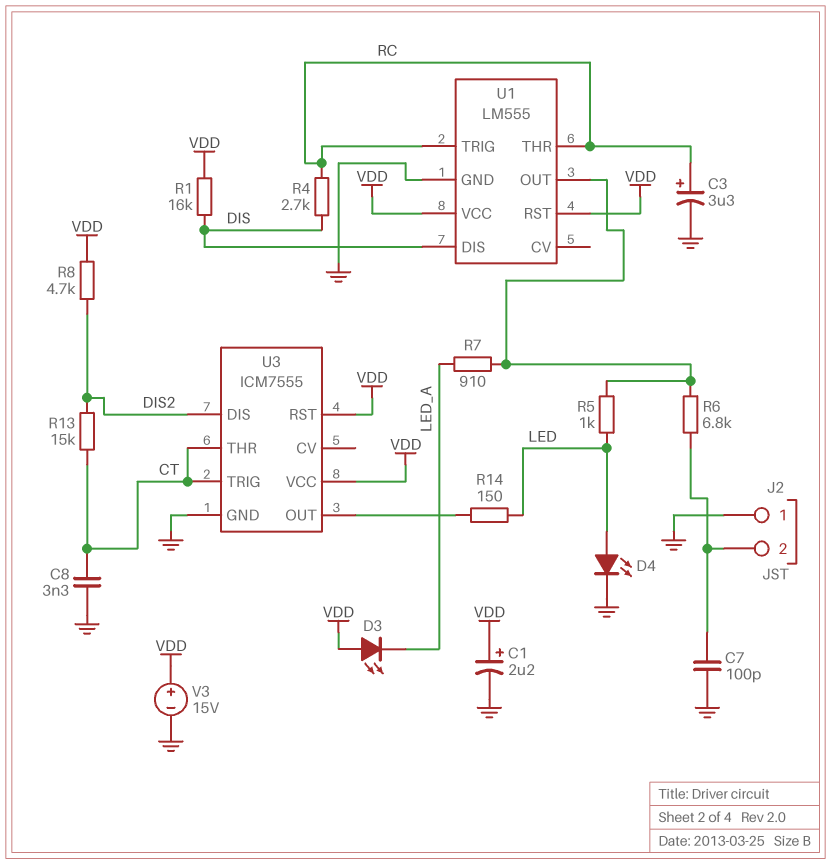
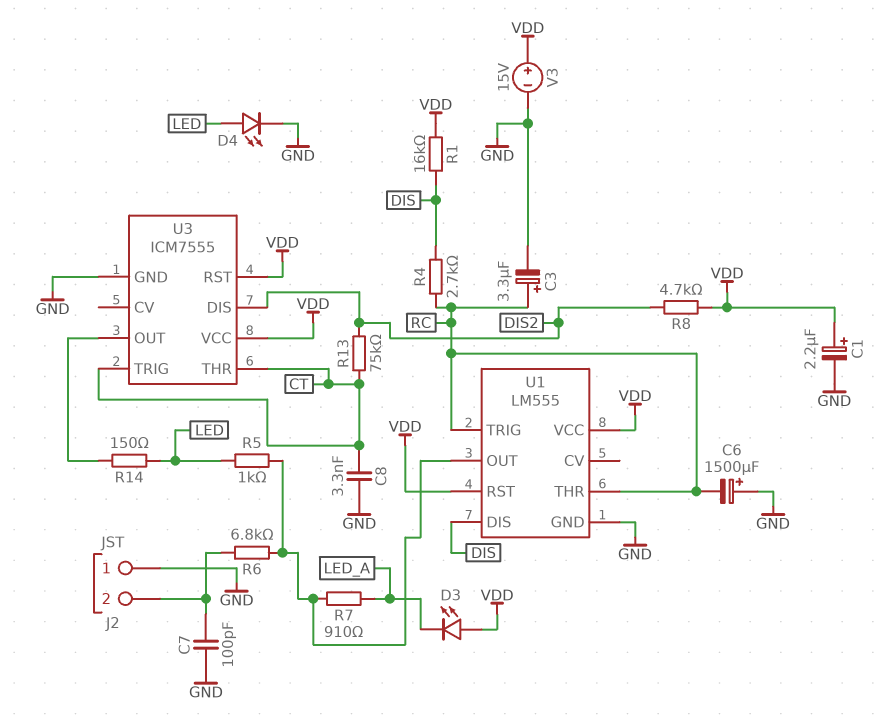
C6: none -> 1500uF (plus GND, minus RC)
R13: 15k (CT, DIS2) -> 75k (CT, DIS2)

